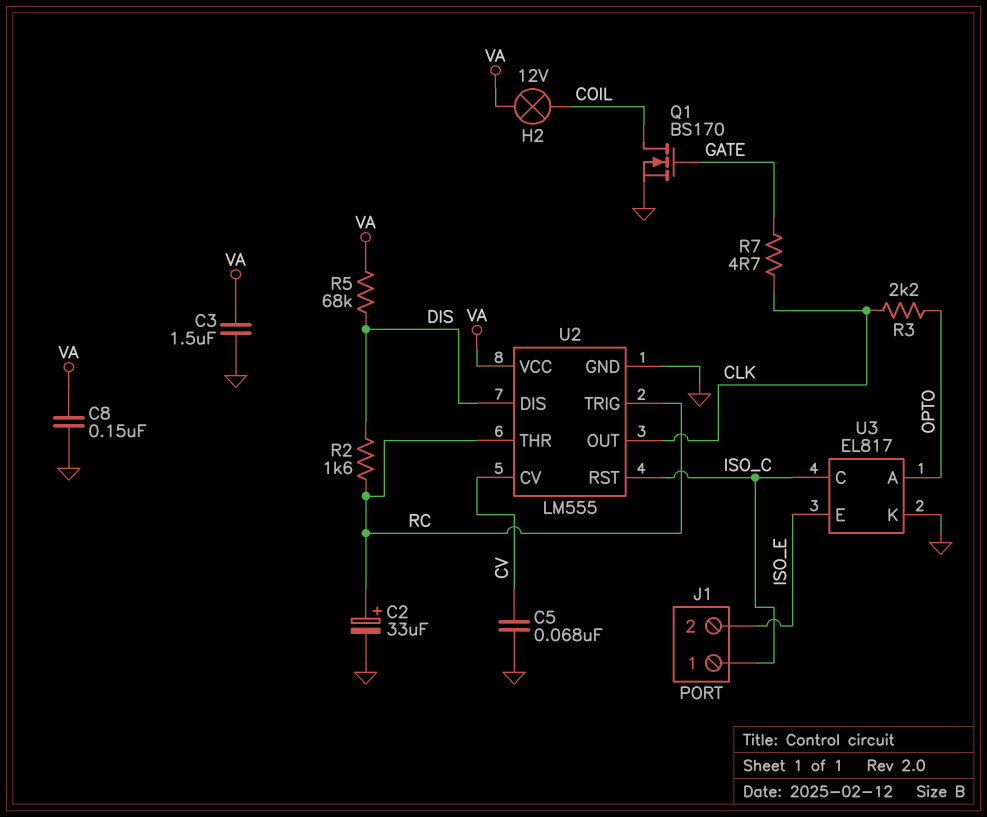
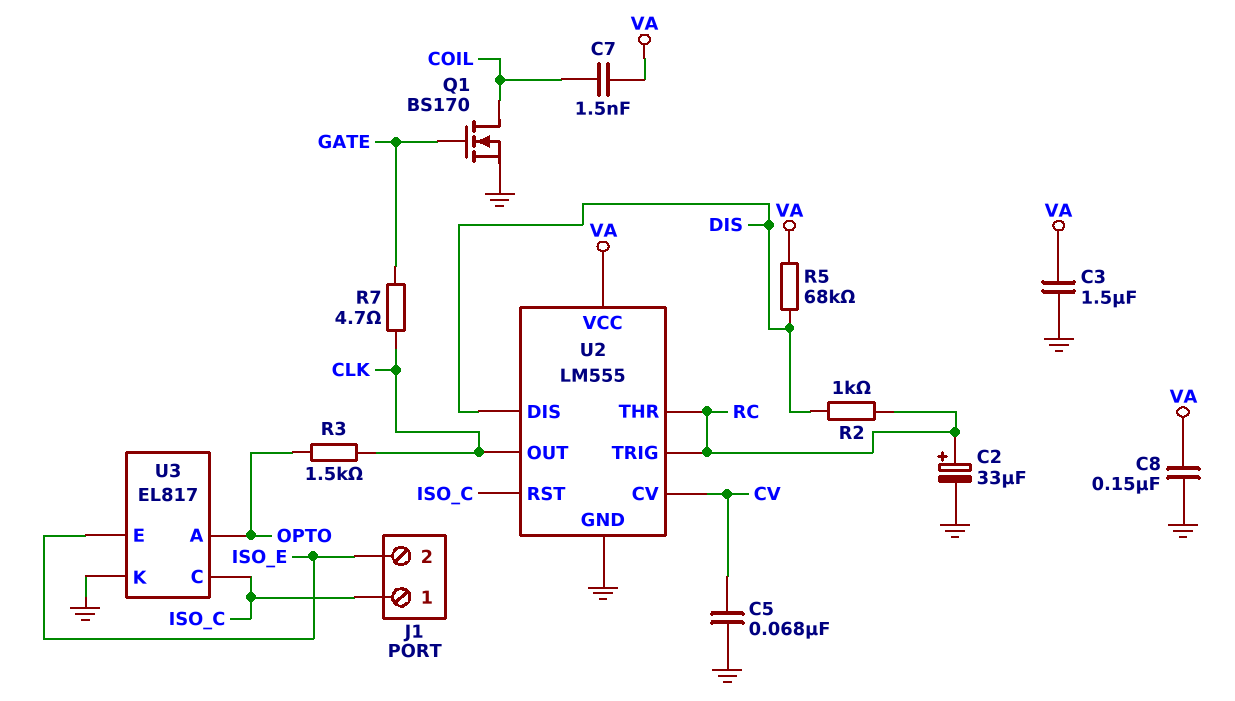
C7: none -> 1.5nF (COIL, VA)
H2: lamp 12V (COIL, VA) -> none
R2: 1.6k (DIS, RC) -> 1k (DIS, RC)
R3: 2.2k (CLK, OPTO) -> 1.5k (CLK, OPTO)

